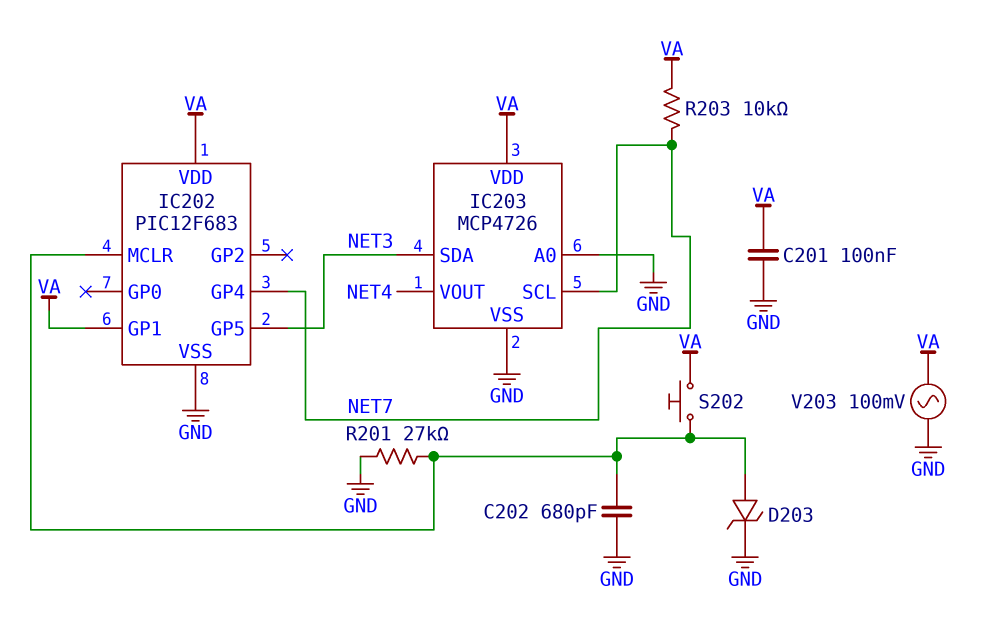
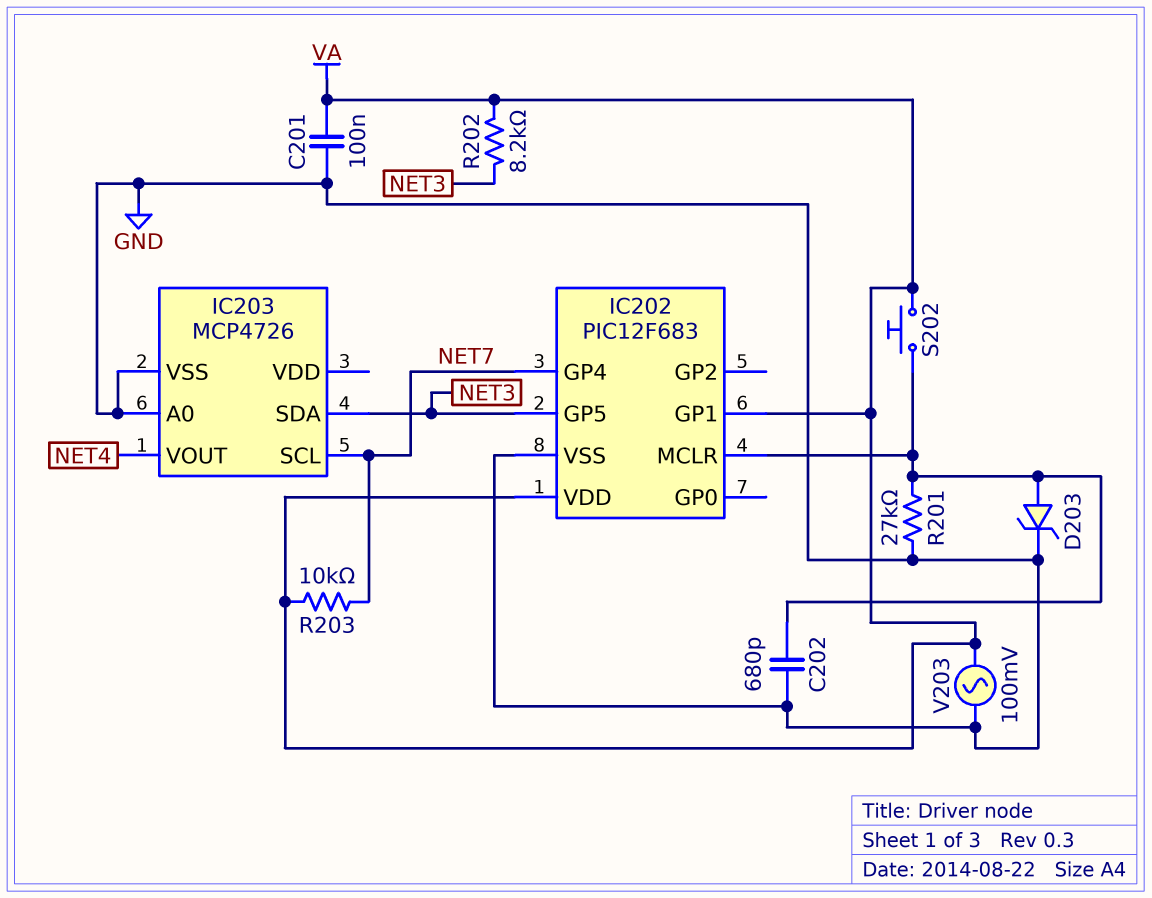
IC203 pin VDD: VA -> none
R202: none -> 8.2k (NET3, VA)

